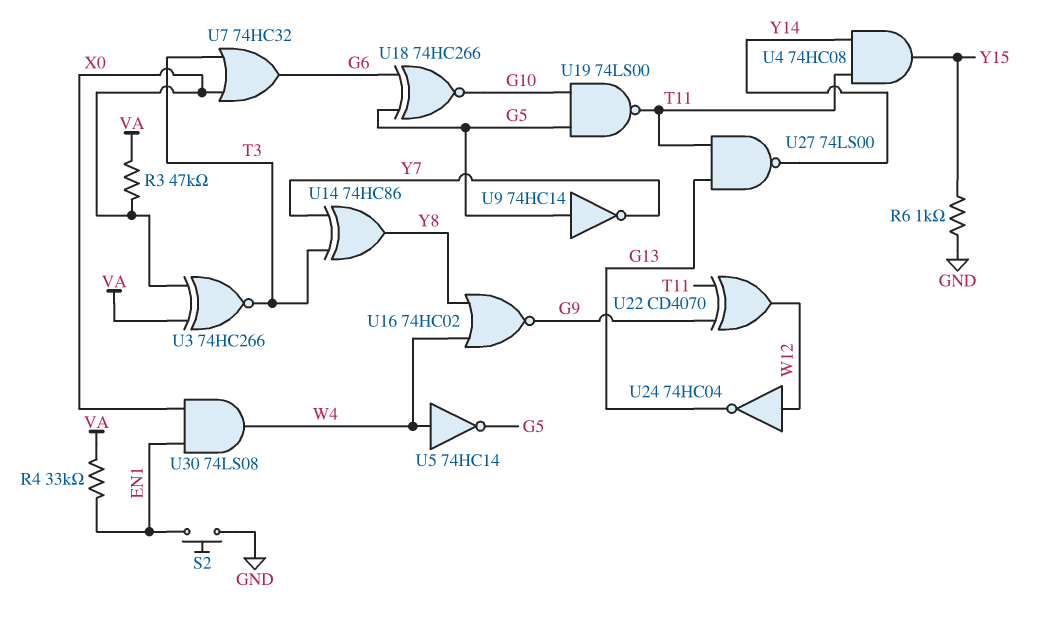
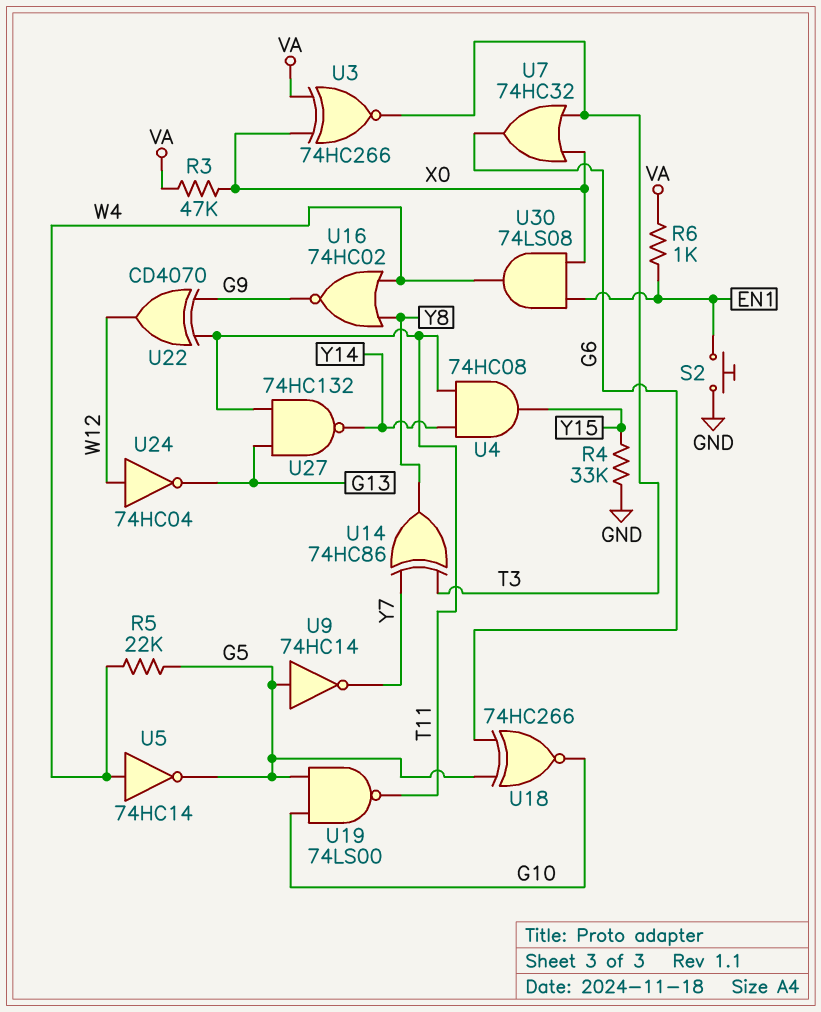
R4: 33k (EN1, VA) -> 33k (GND, Y15)
R5: none -> 22k (G5, W4)
R6: 1k (GND, Y15) -> 1k (EN1, VA)
U27: NAND 74LS00 (in G13, in T11, out Y14) -> NAND 74HC132 (in G13, in T11, out Y14)

